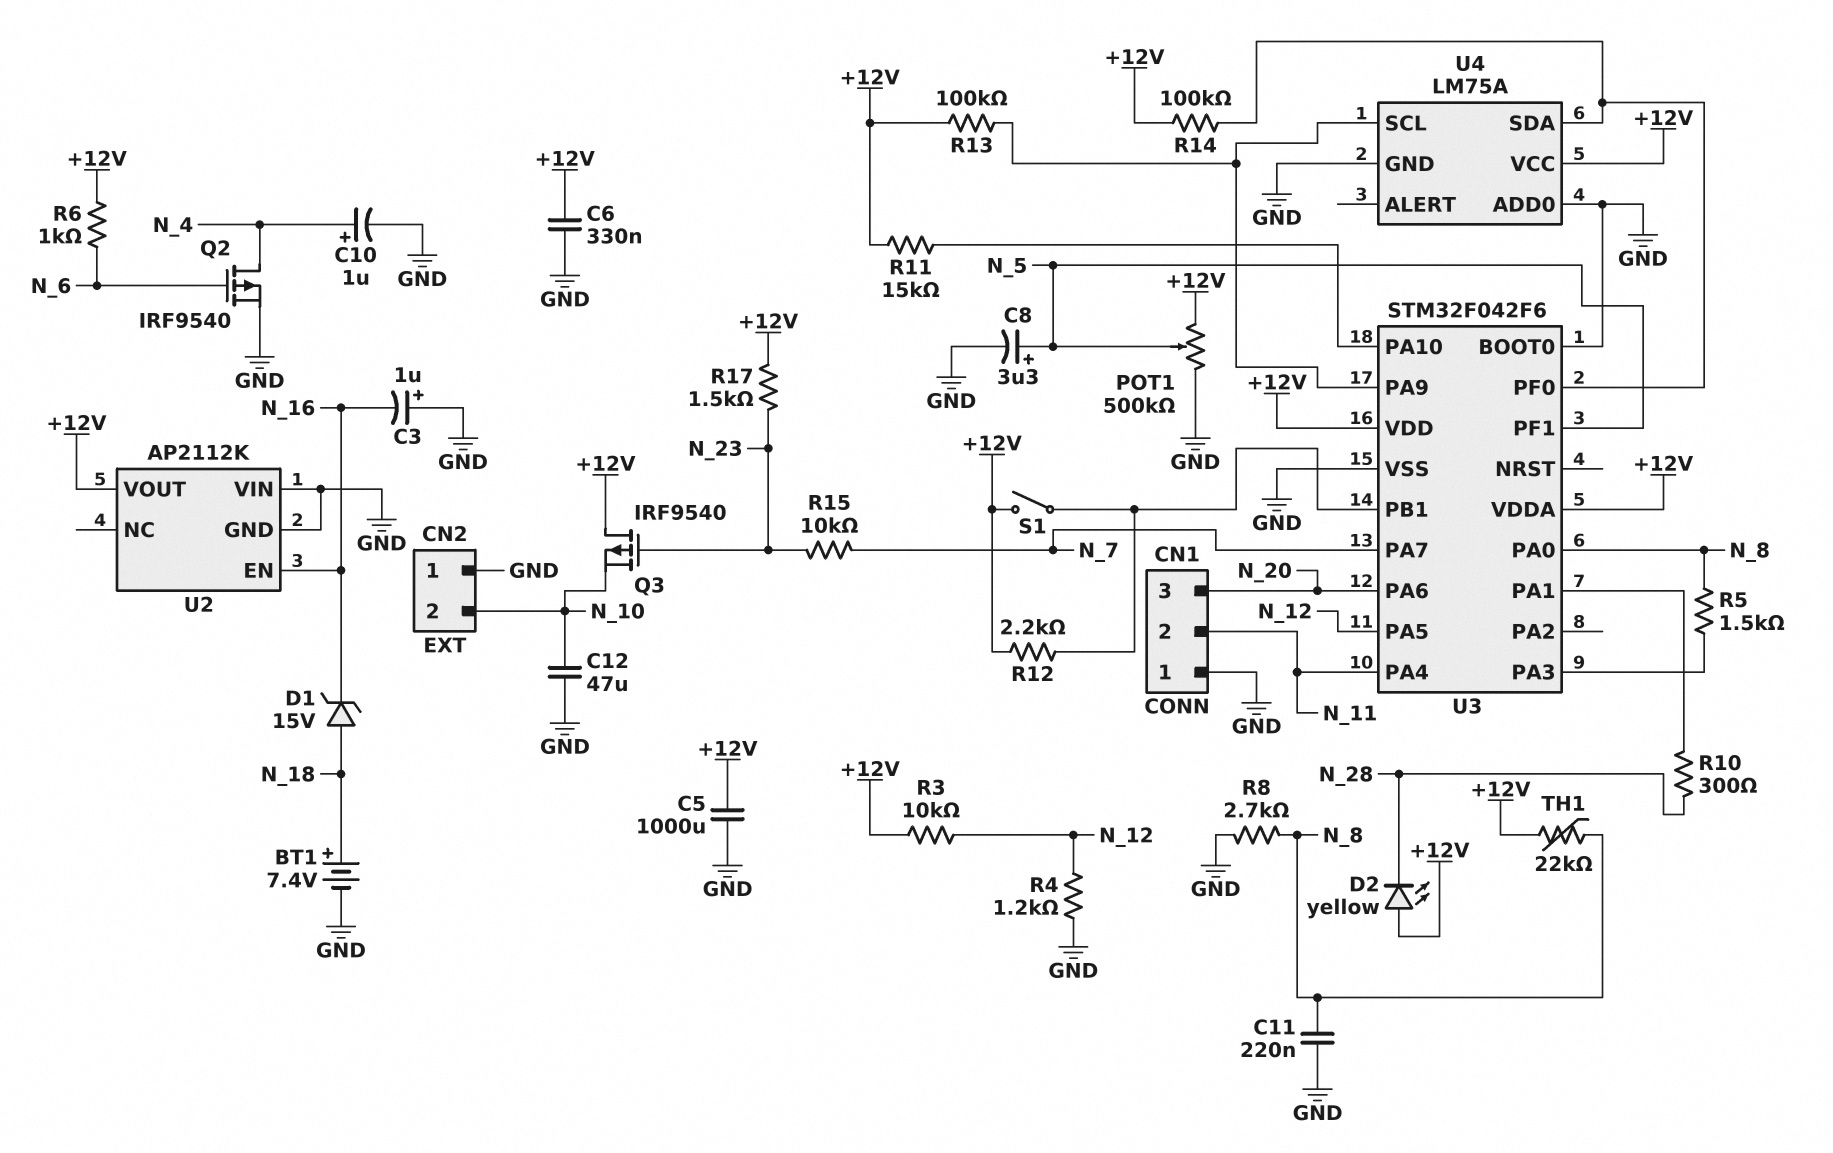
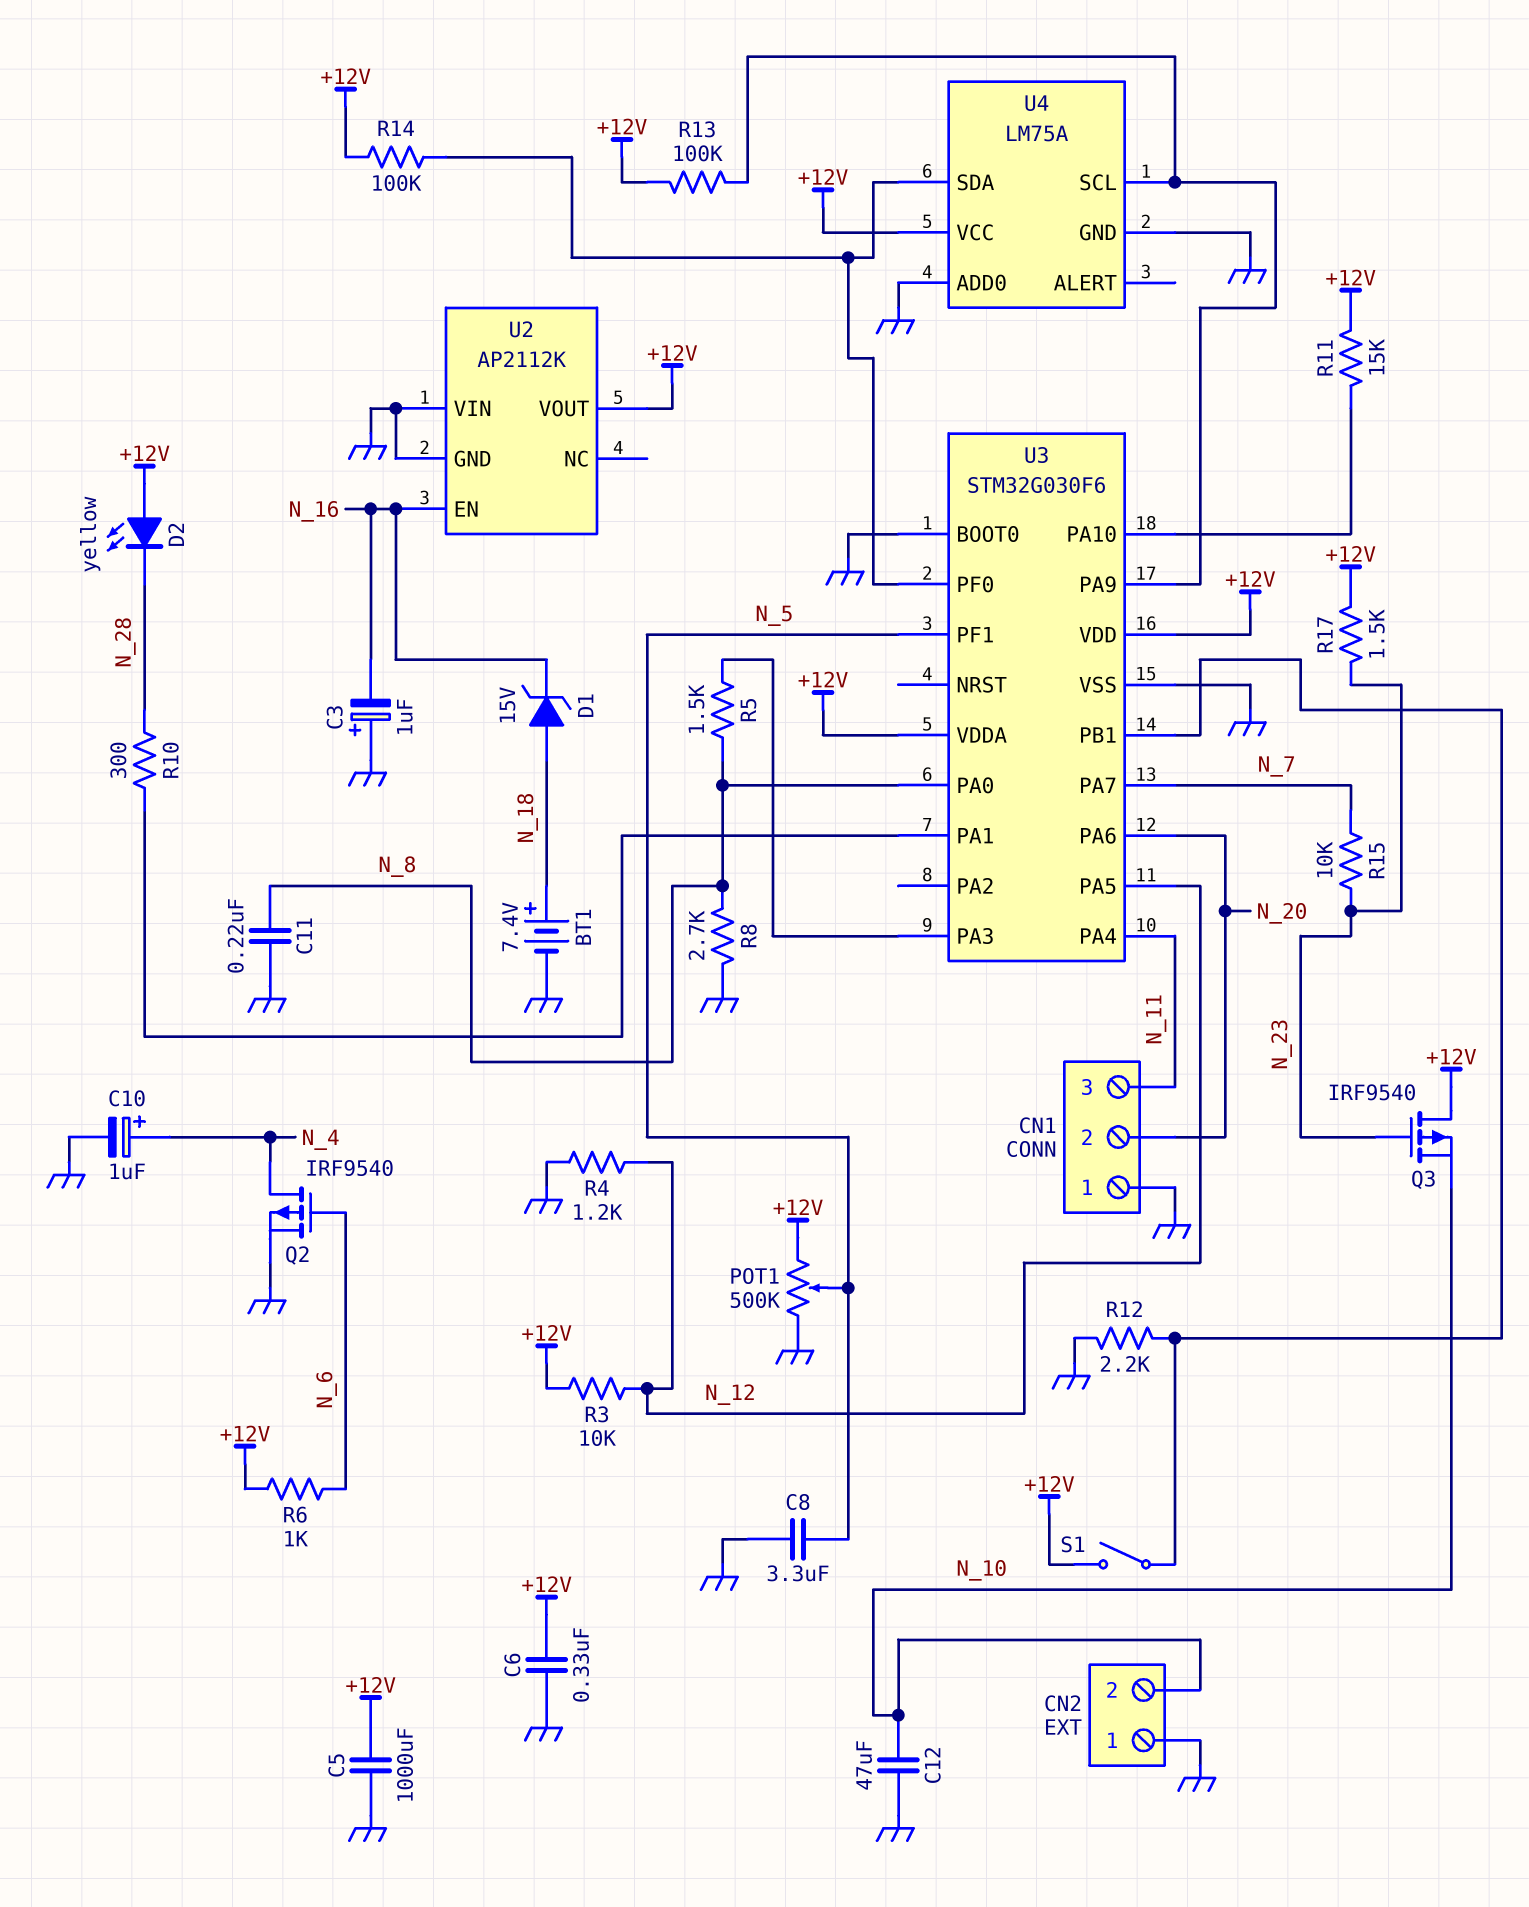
C8: 3.3uF (plus N_5, minus GND) -> 3.3uF (GND, N_5)
CN1 pin 2: N_11 -> N_20
CN1 pin 3: N_20 -> N_11
R12: 2.2k (+12V, U3/PB1) -> 2.2k (GND, U3/PB1)
TH1: 22k (+12V, N_8) -> none
U3: STM32F042F6 -> STM32G030F6

